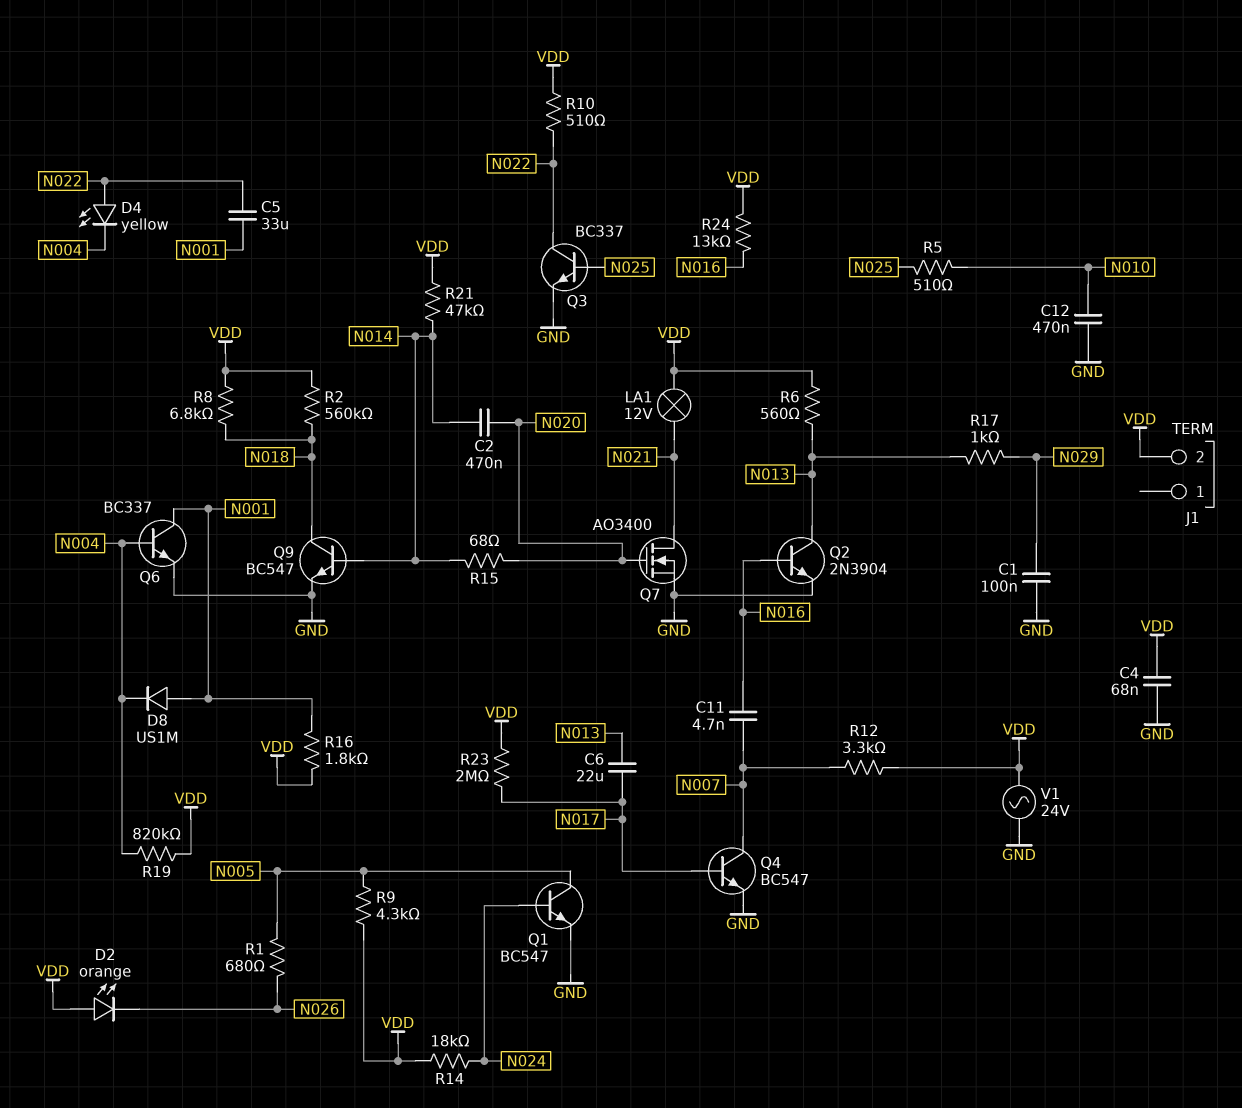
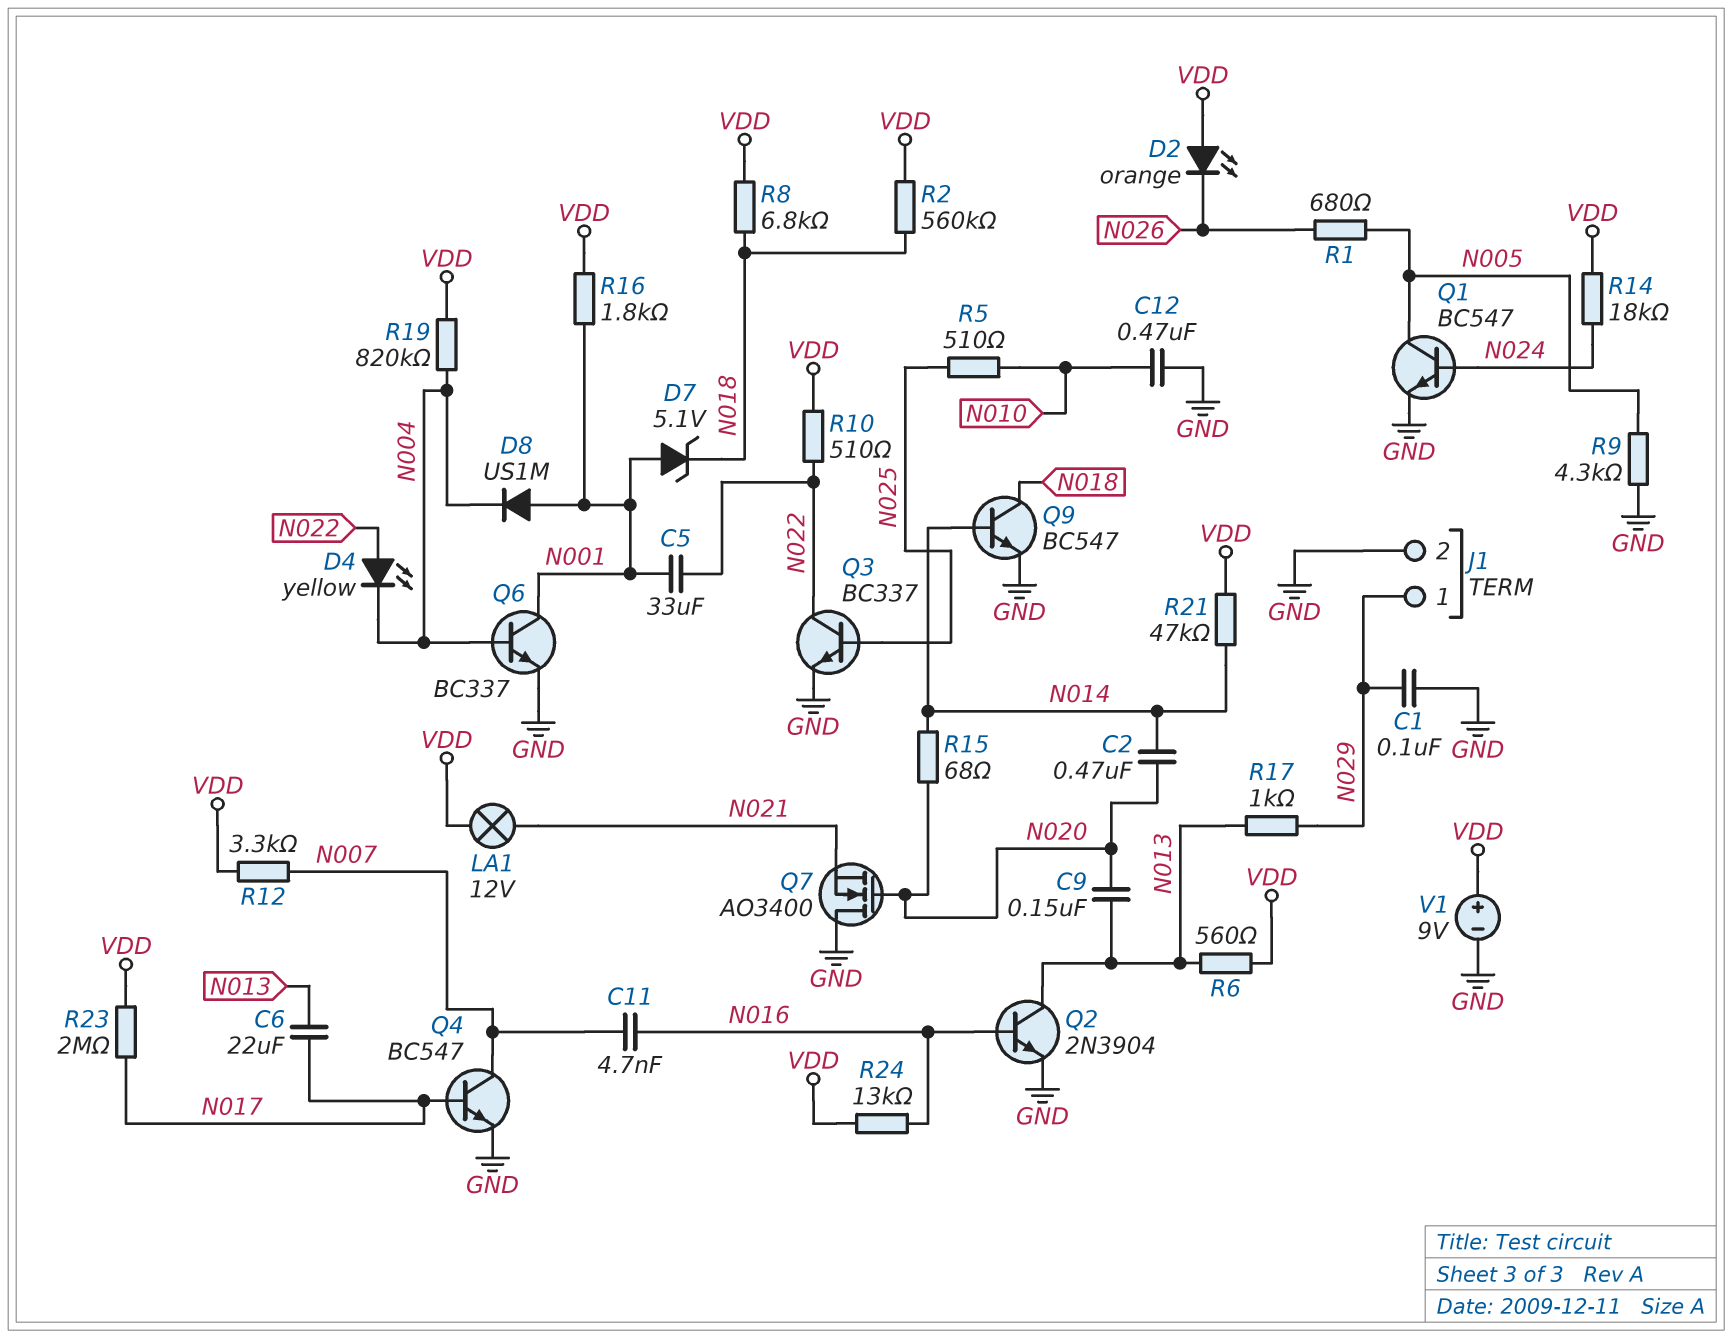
C4: 68nF (GND, VDD) -> none
C9: none -> 150nF (N013, N020)
D7: none -> zener 5.1V (A N001, K N018)
J1 pin 1: none -> N029
J1 pin 2: VDD -> GND
Q7: NMOS AO3400 (G N020, D N021, S GND) -> NMOS AO3400 (G N020, D GND, S N021)
R9: 4.3k (N005, VDD) -> 4.3k (GND, N005)
V1: AC 24V (GND, VDD) -> 9V (plus VDD, minus GND)

